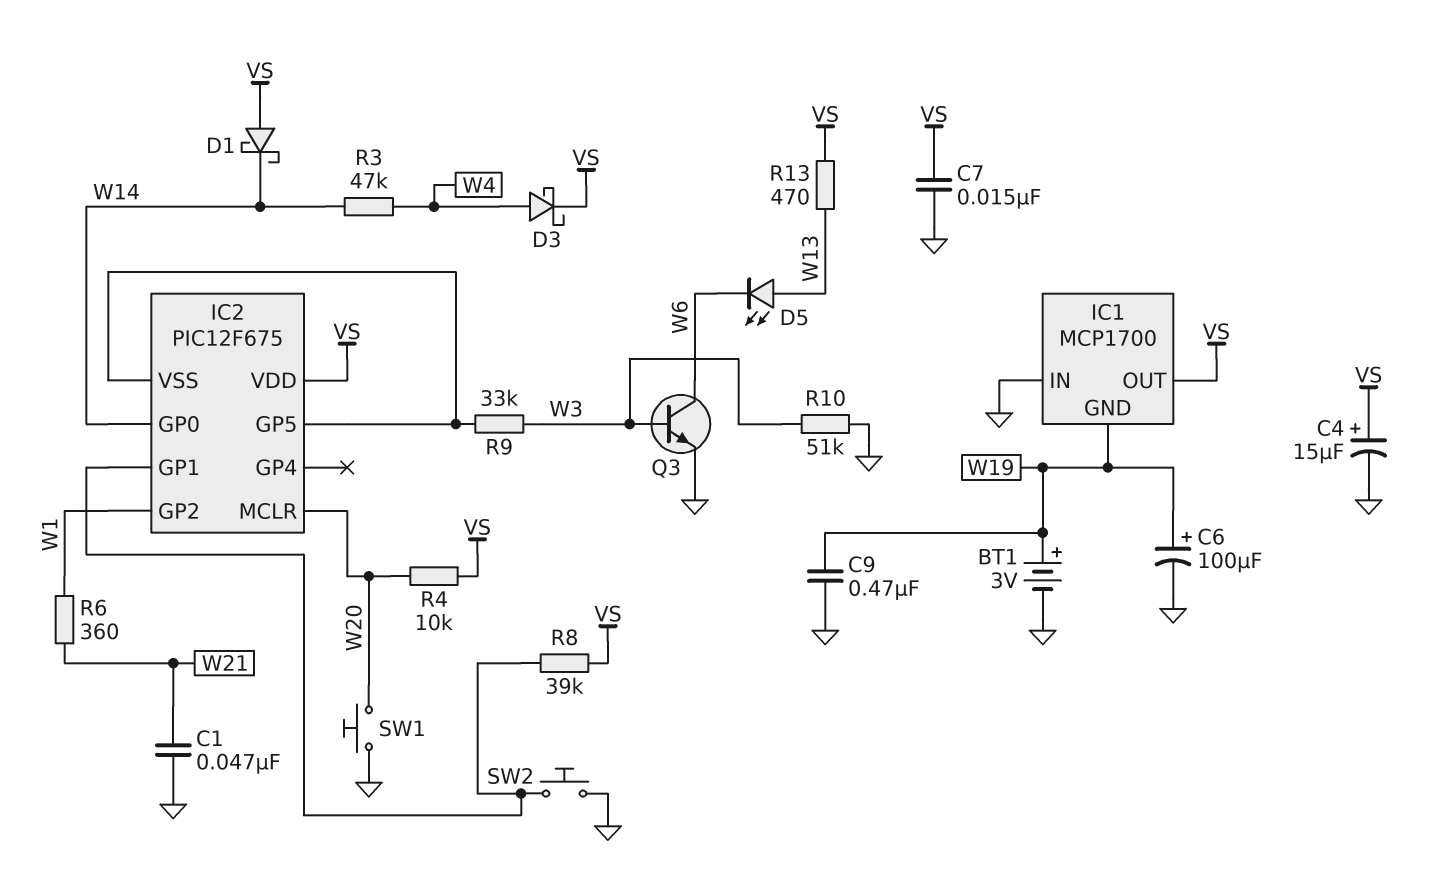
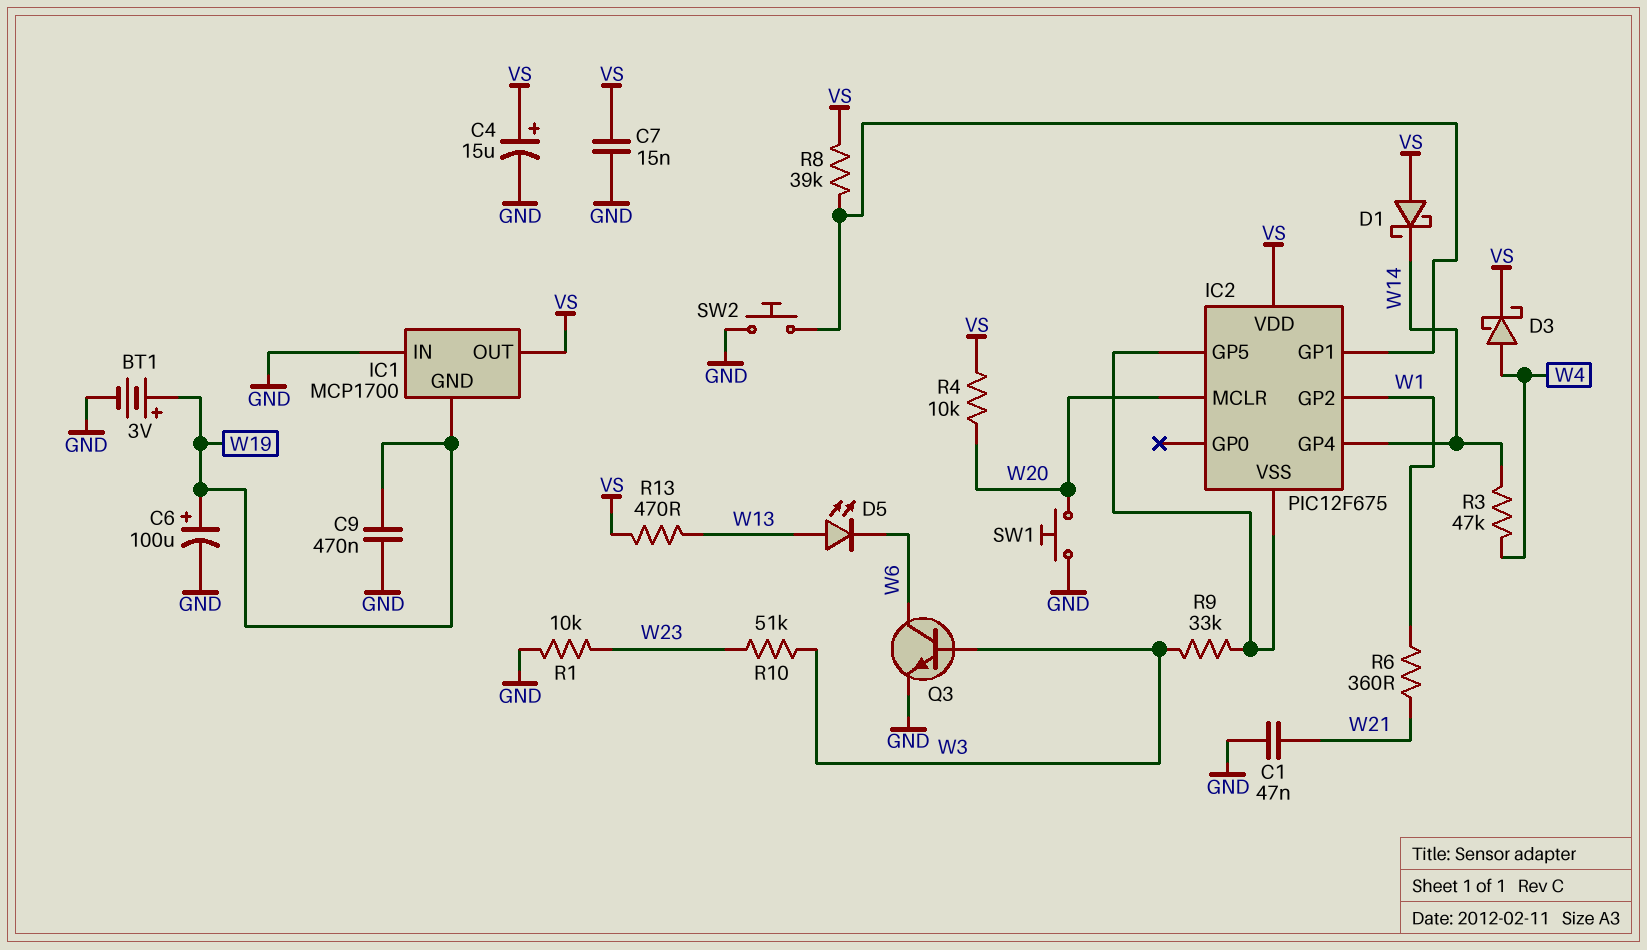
IC2 pin GP0: W14 -> none
IC2 pin GP4: none -> W14
R1: none -> 10k (GND, W23)
R10: 51k (GND, W3) -> 51k (W3, W23)

